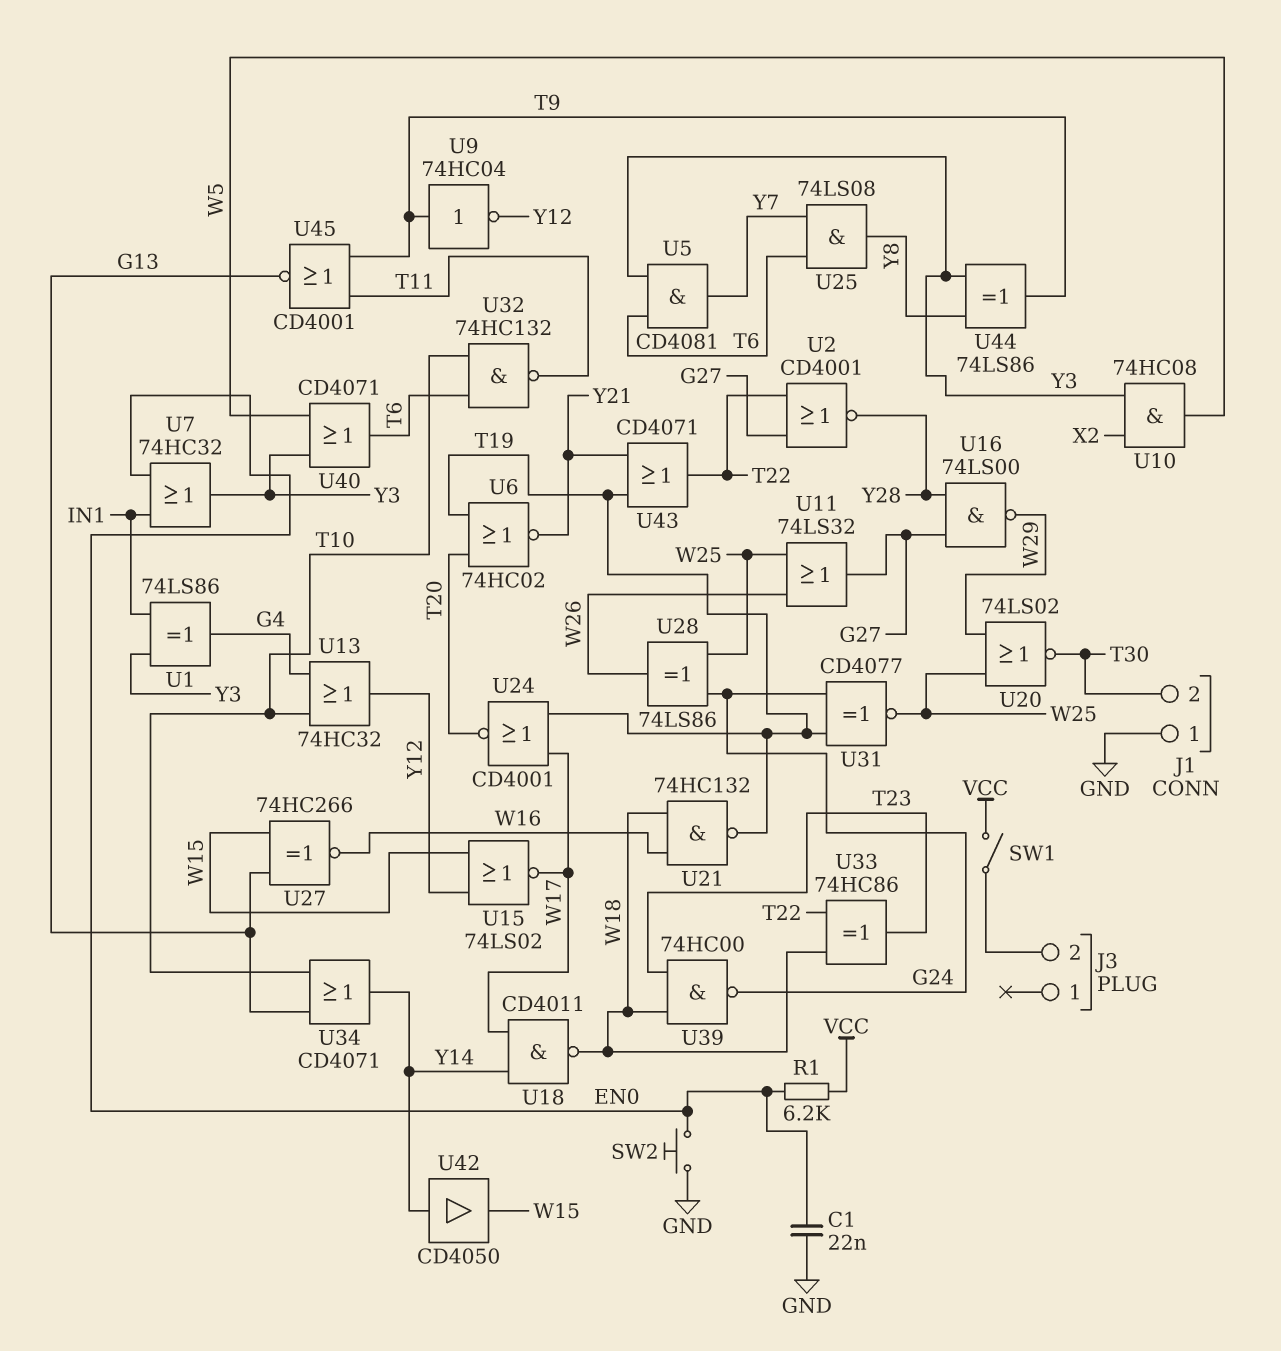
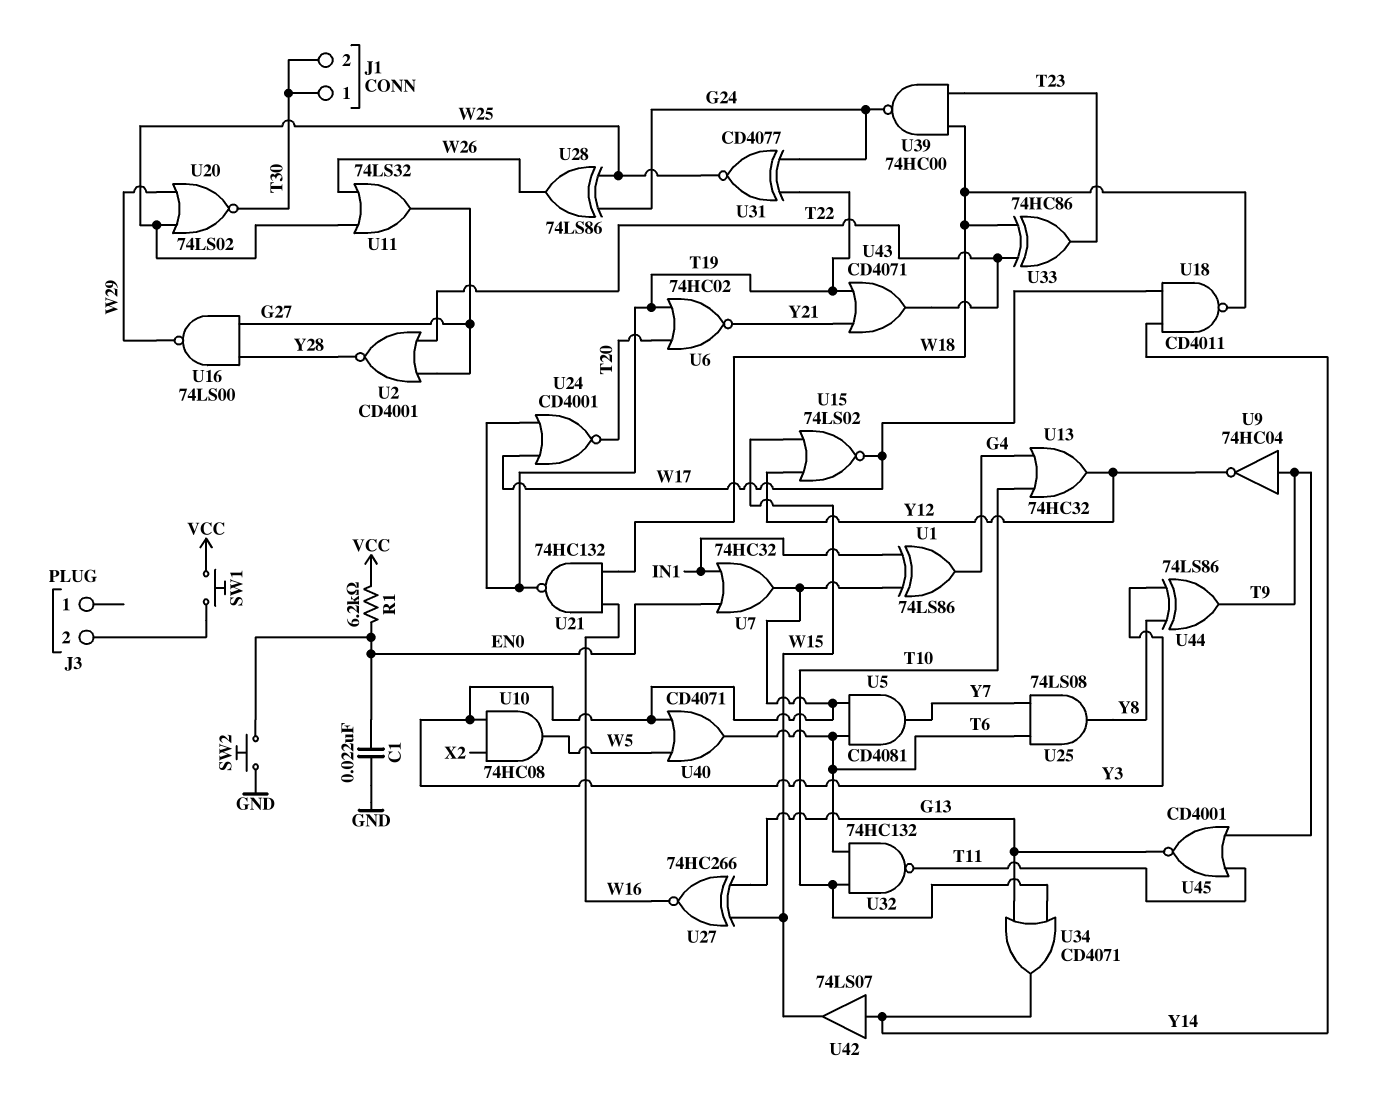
J1 pin 1: GND -> T30
SW1: switch (J3/2, VCC) -> button (J3/2, VCC)
U42: buffer CD4050 (in Y14, out W15) -> buffer 74LS07 (in Y14, out W15)

